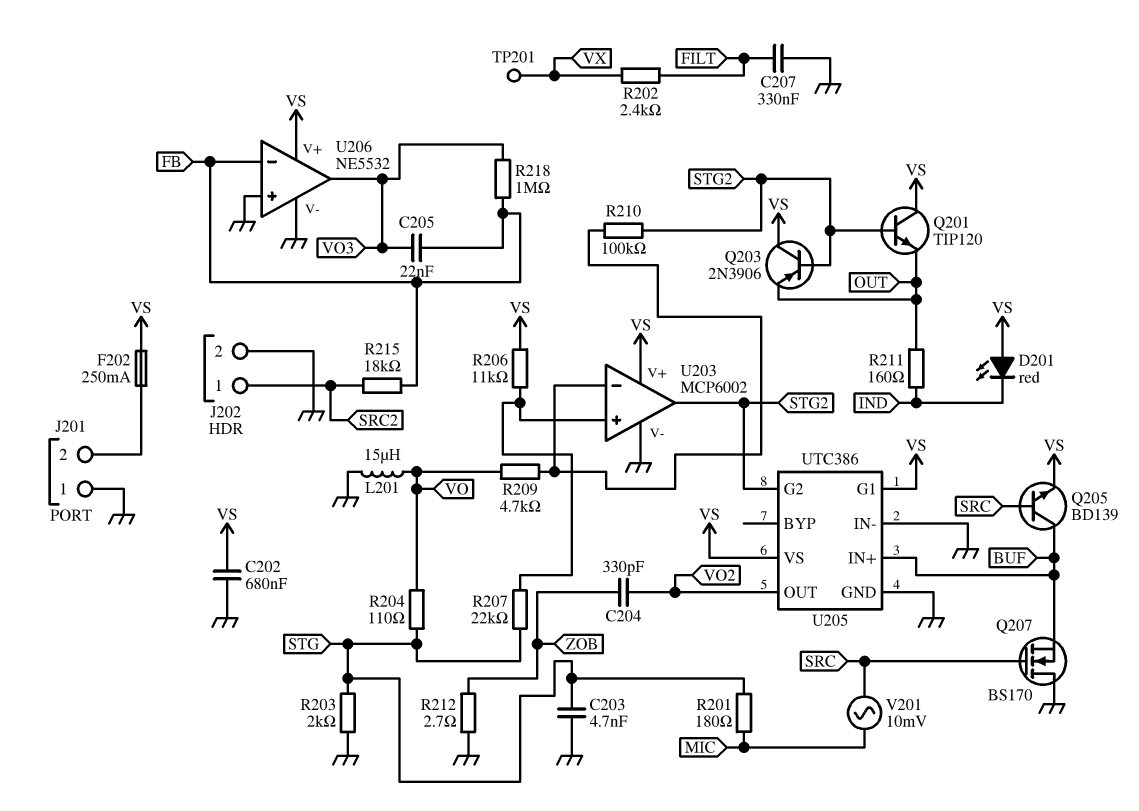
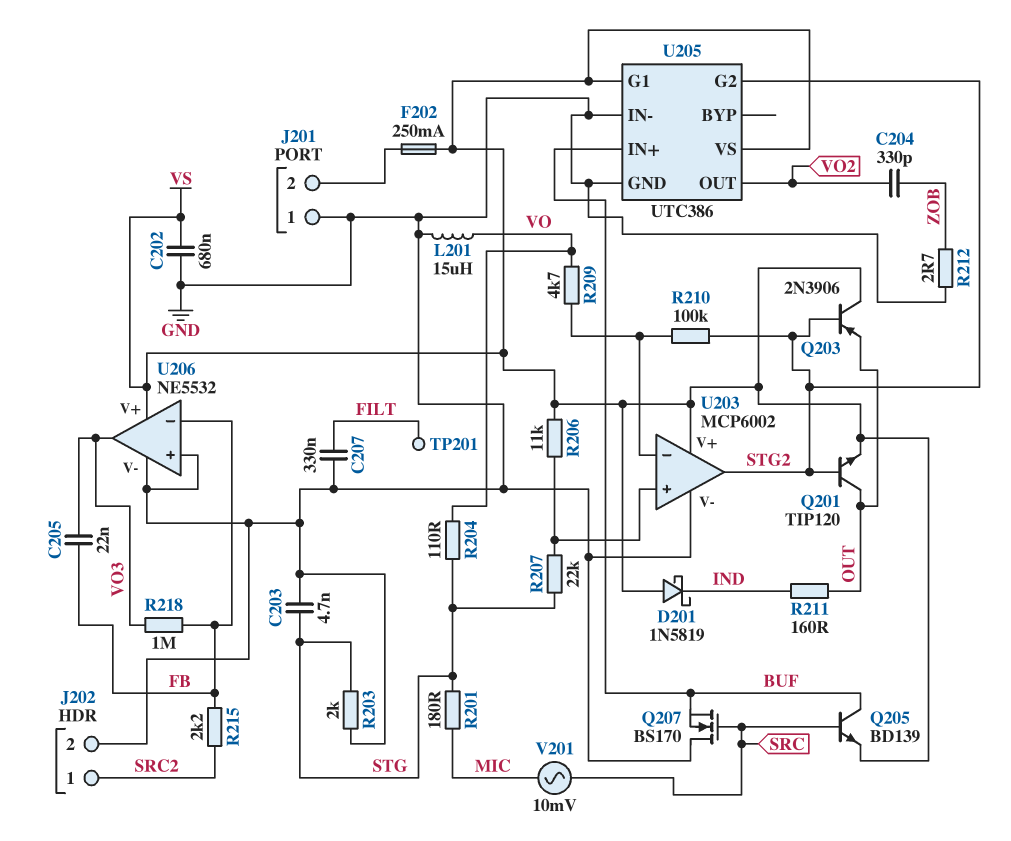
D201: LED red (A VS, K IND) -> schottky 1N5819 (A VS, K IND)
Q201: NPN TIP120 (B STG2, C VS, E OUT) -> NPN TIP120 (B STG2, C OUT, E VS)
R202: 2.4k (FILT, VX) -> none
R215: 18k (FB, SRC2) -> 2.2k (FB, SRC2)
TP201: test point (VX) -> test point (FILT)

